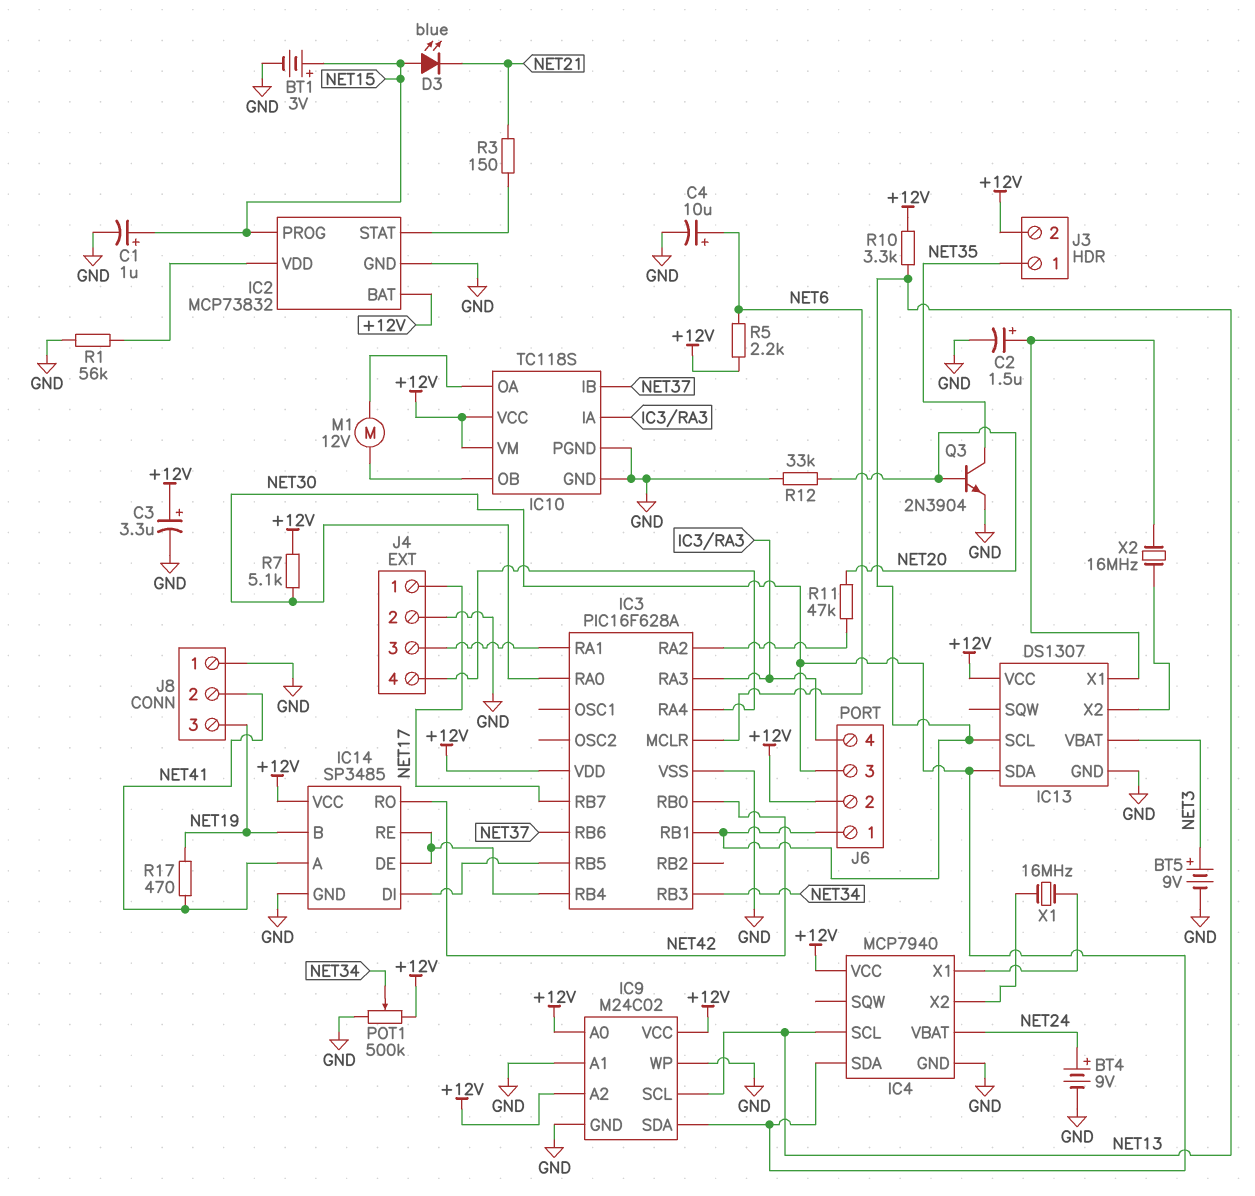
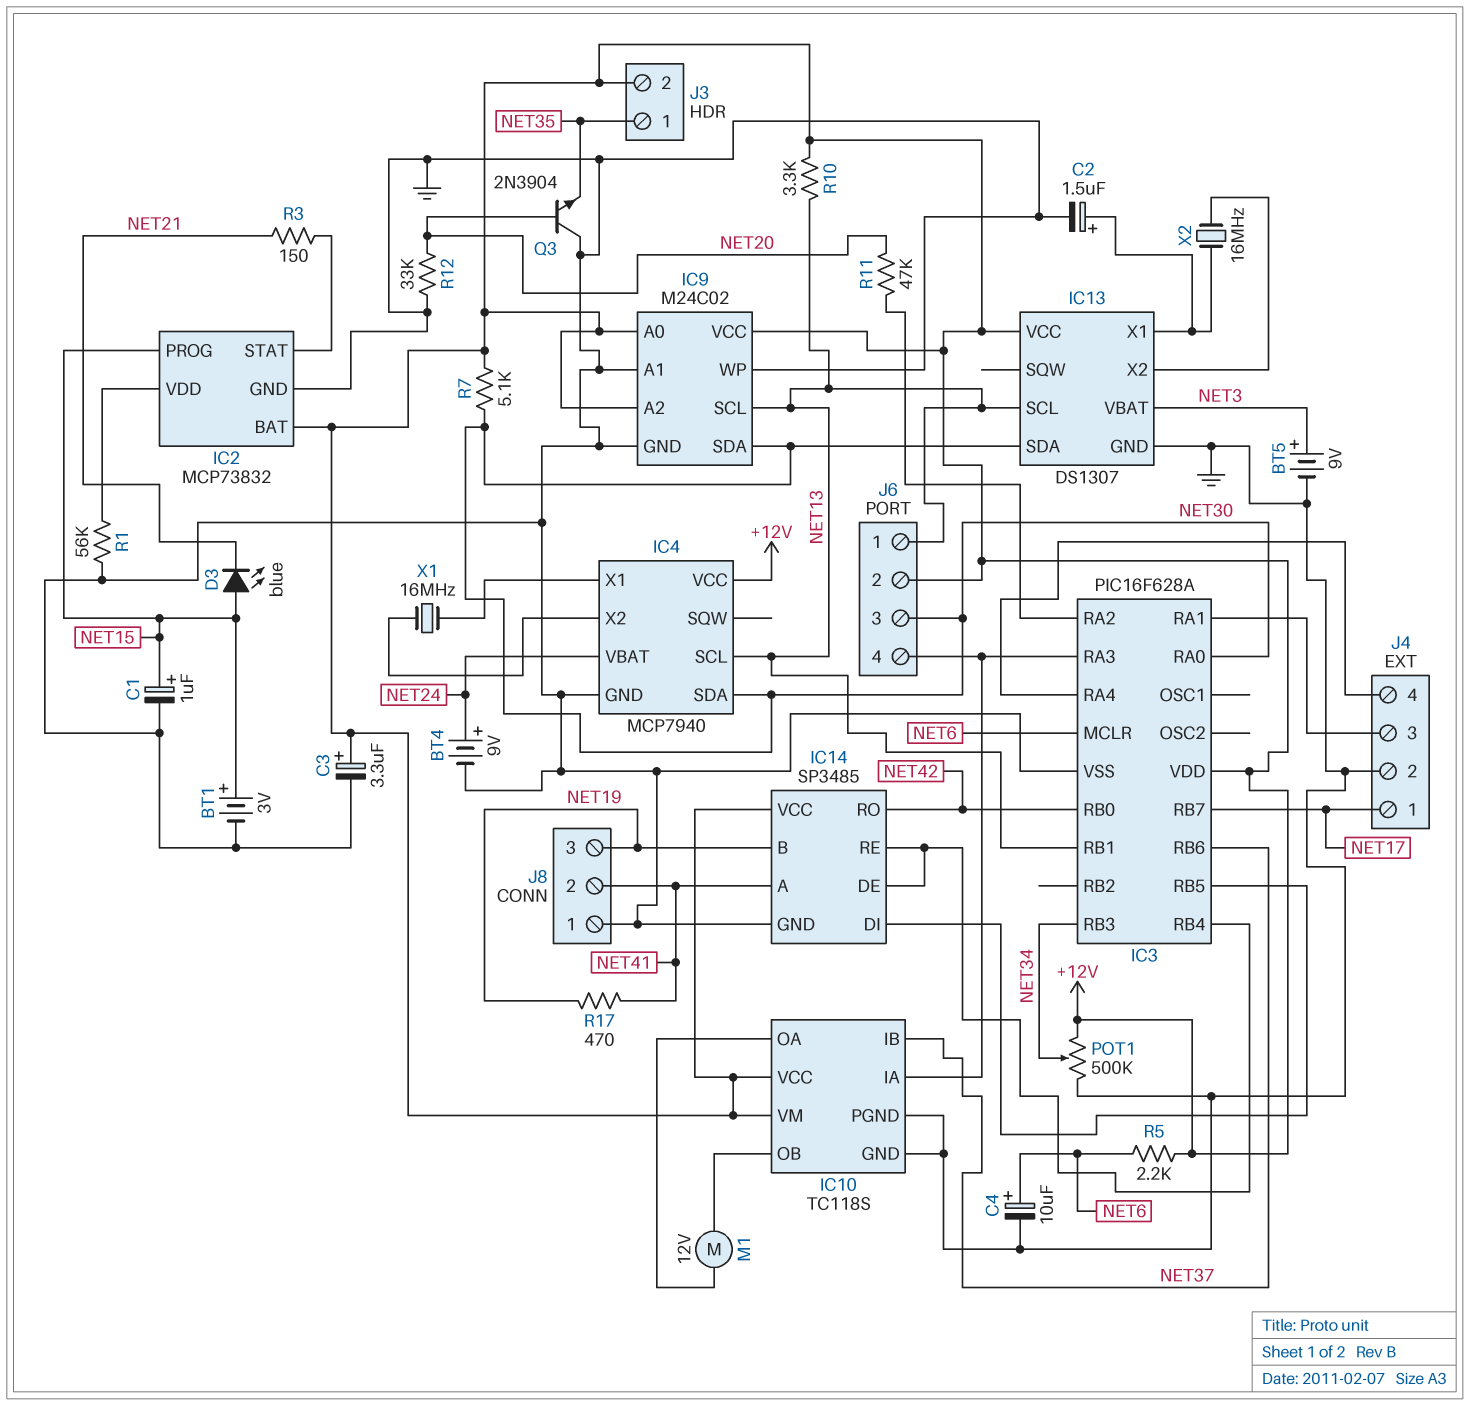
Q3: NPN 2N3904 (B NET20, C NET35, E GND) -> NPN 2N3904 (B NET20, C GND, E NET35)

